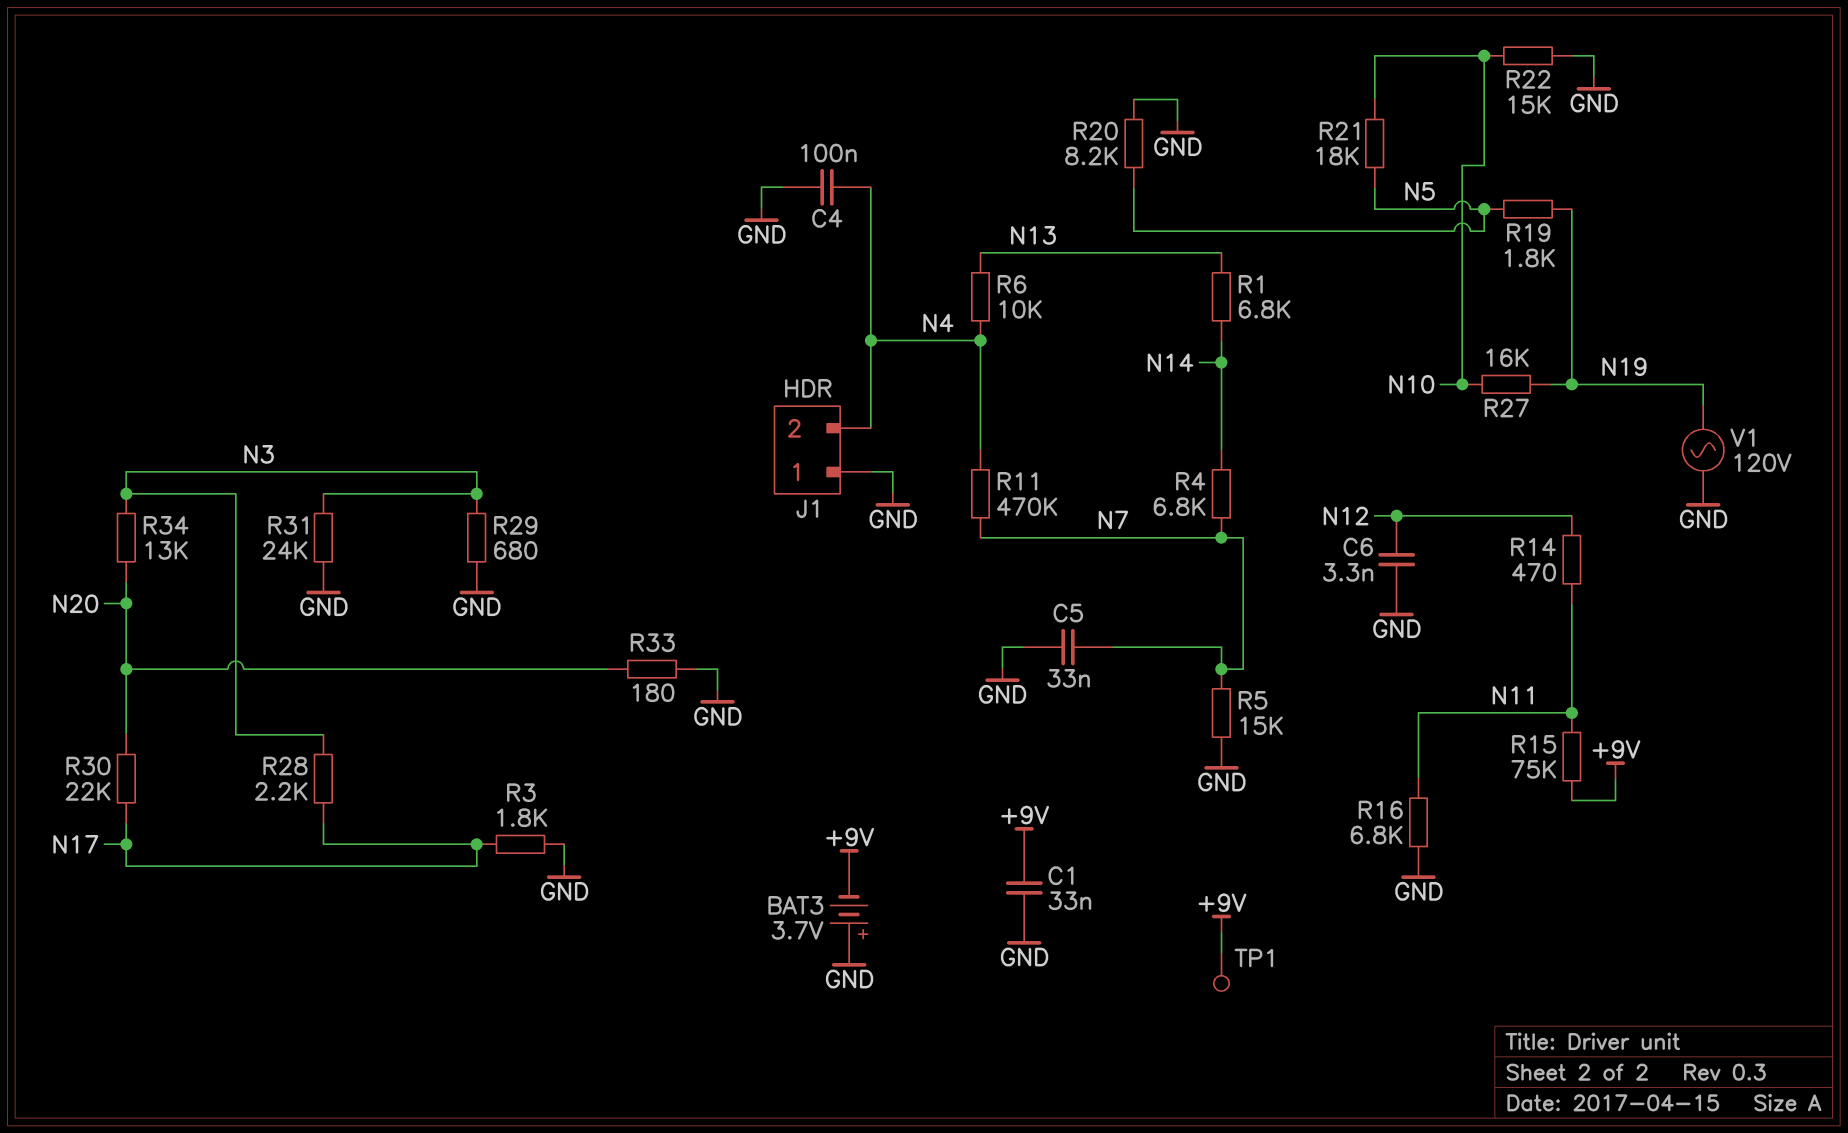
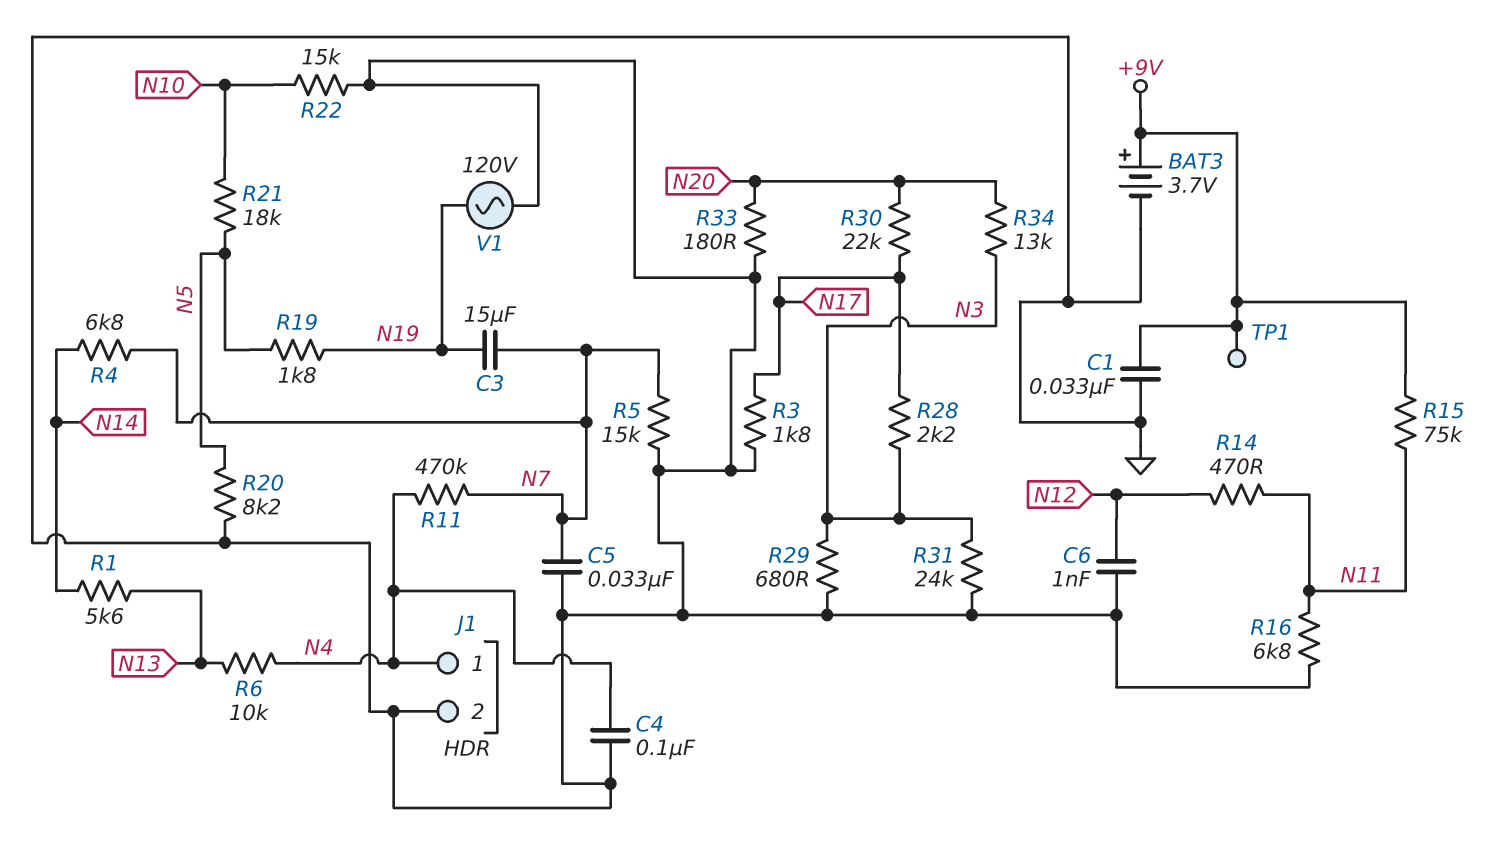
BAT3: 3.7V (plus GND, minus +9V) -> 3.7V (plus +9V, minus GND)
C3: none -> 15uF (N7, N19)
C6: 3.3nF (GND, N12) -> 1nF (GND, N12)
J1 pin 1: GND -> N4
J1 pin 2: N4 -> GND
R1: 6.8k (N13, N14) -> 5.6k (N13, N14)
R27: 16k (N10, N19) -> none

